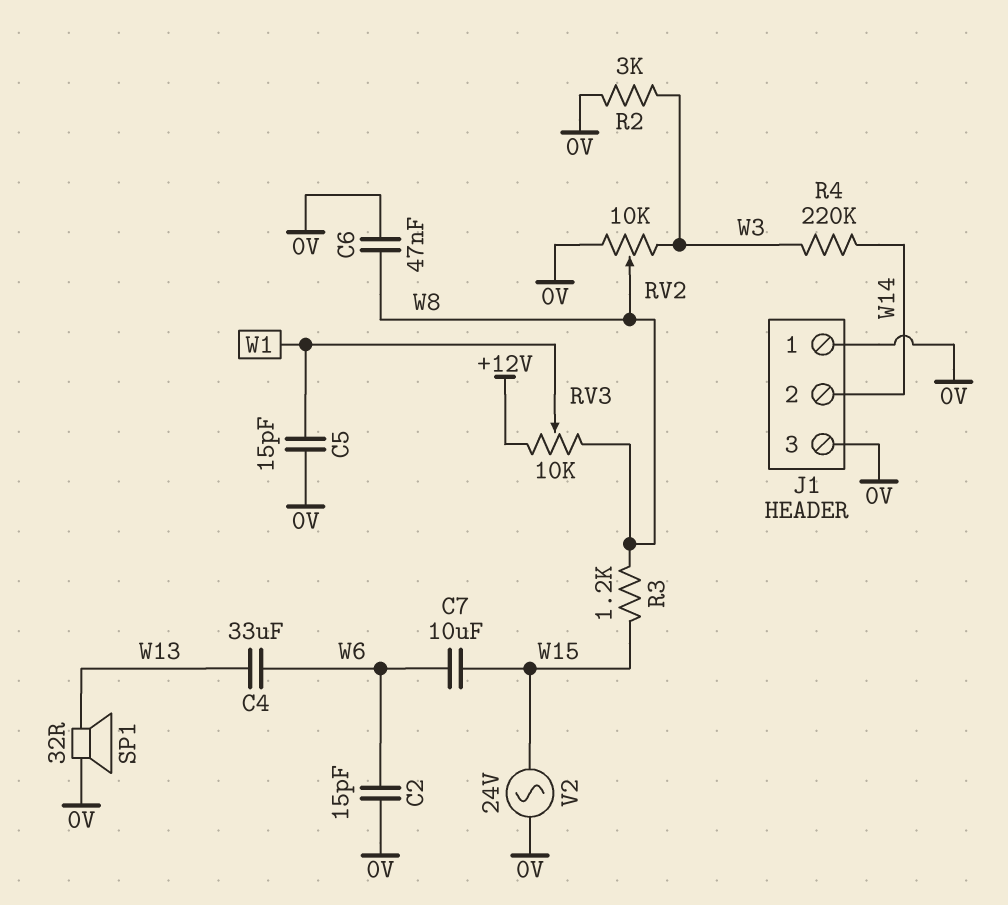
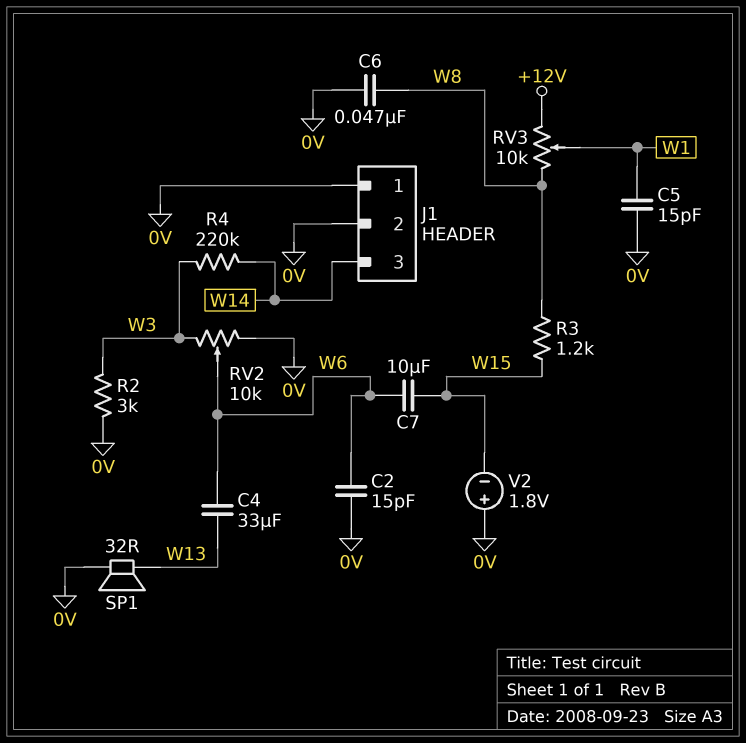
J1 pin 2: W14 -> 0V
J1 pin 3: 0V -> W14
RV2: 10k (0V, W3, wiper W8) -> 10k (0V, W3, wiper W6)
V2: AC 24V (0V, W15) -> 1.8V (plus 0V, minus W15)

